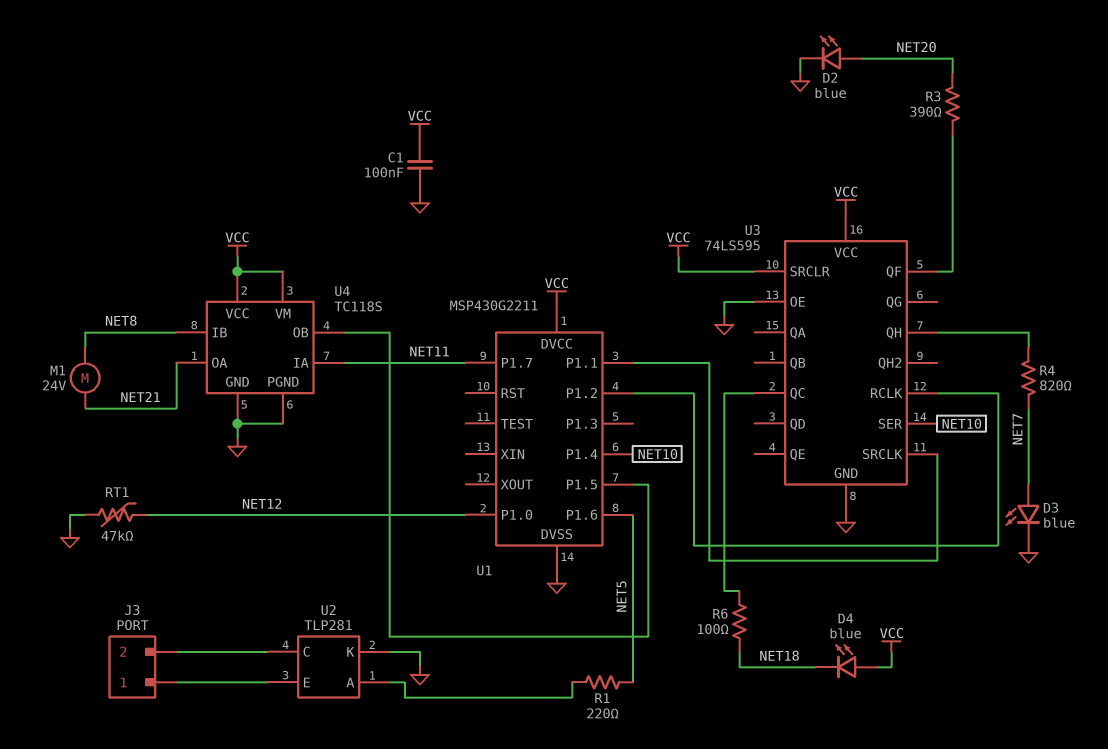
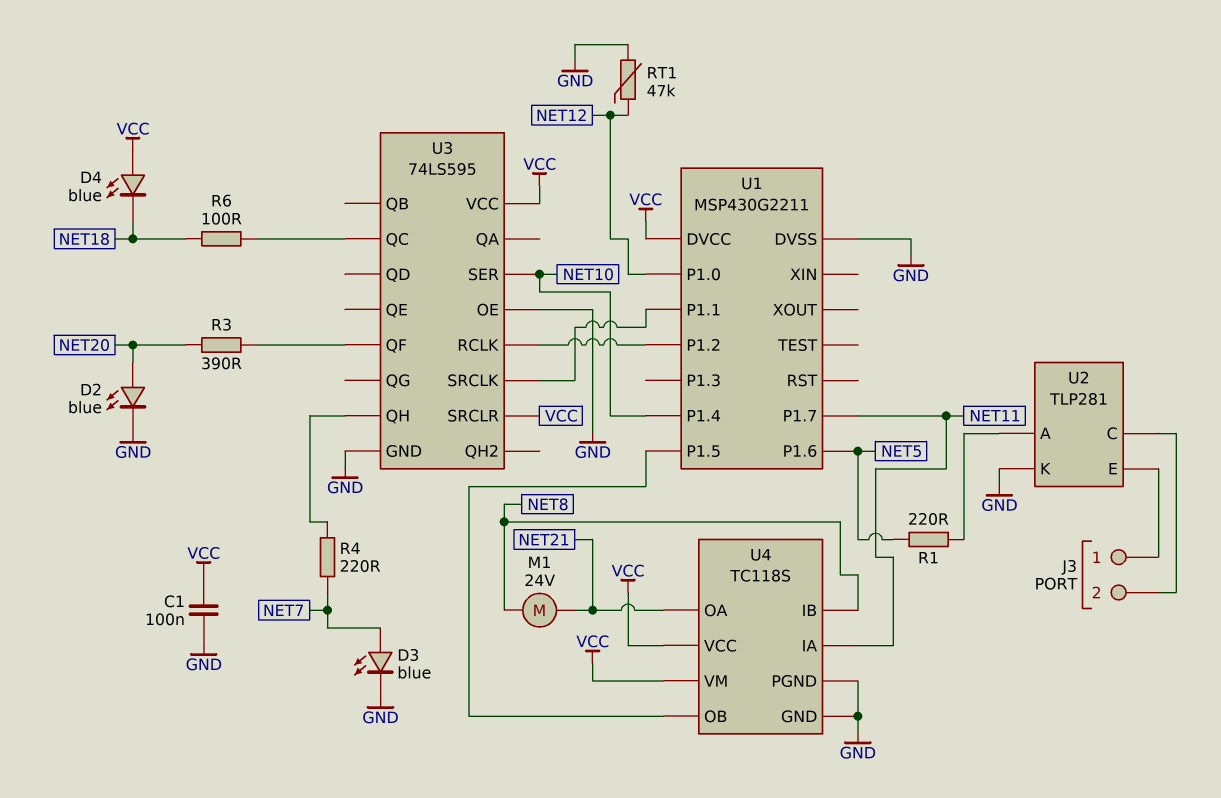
R4: 820 (NET7, U3/QH) -> 220 (NET7, U3/QH)

